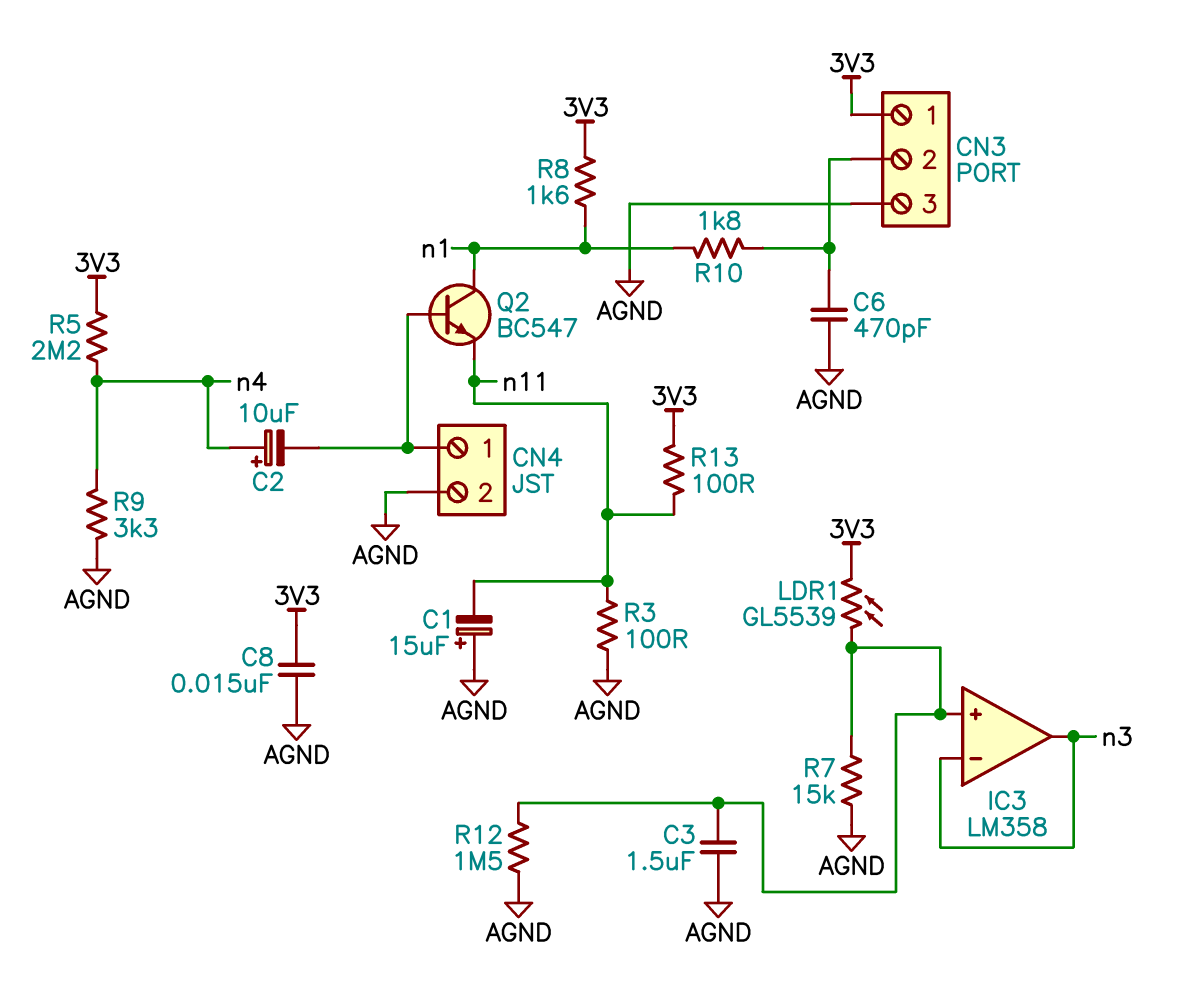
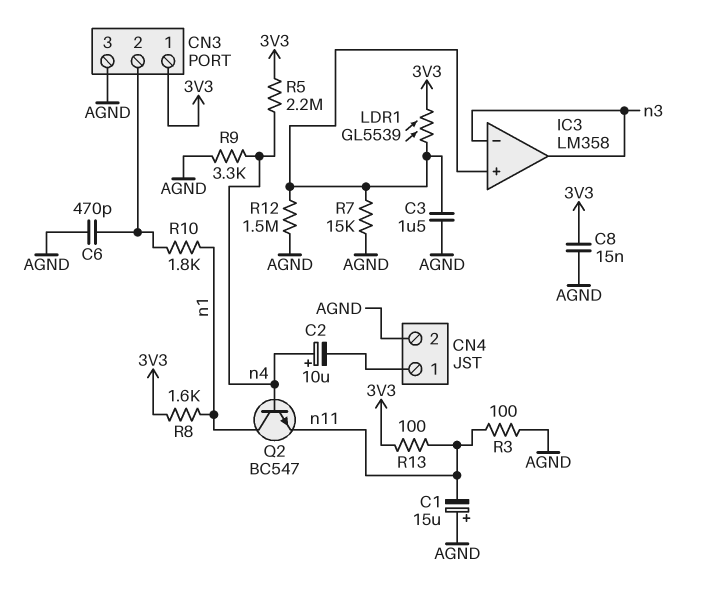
Q2: NPN BC547 (B CN4/1, C n1, E n11) -> NPN BC547 (B n4, C n1, E n11)

